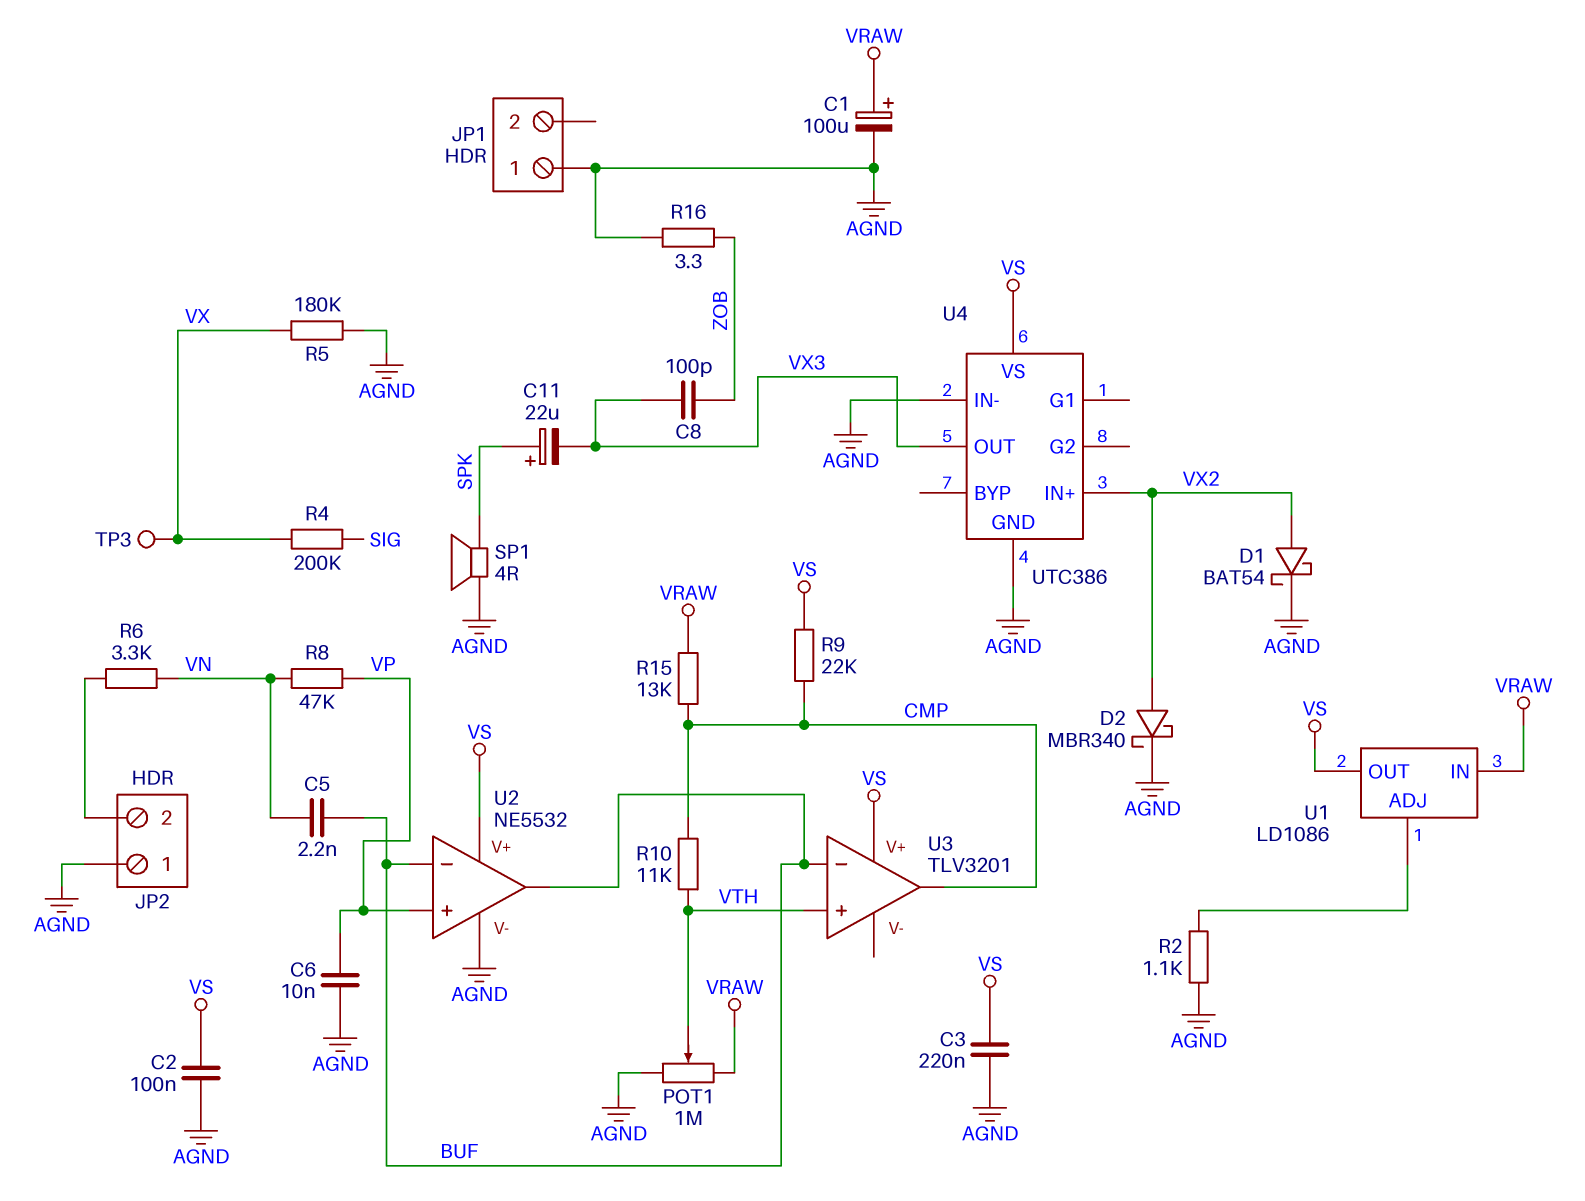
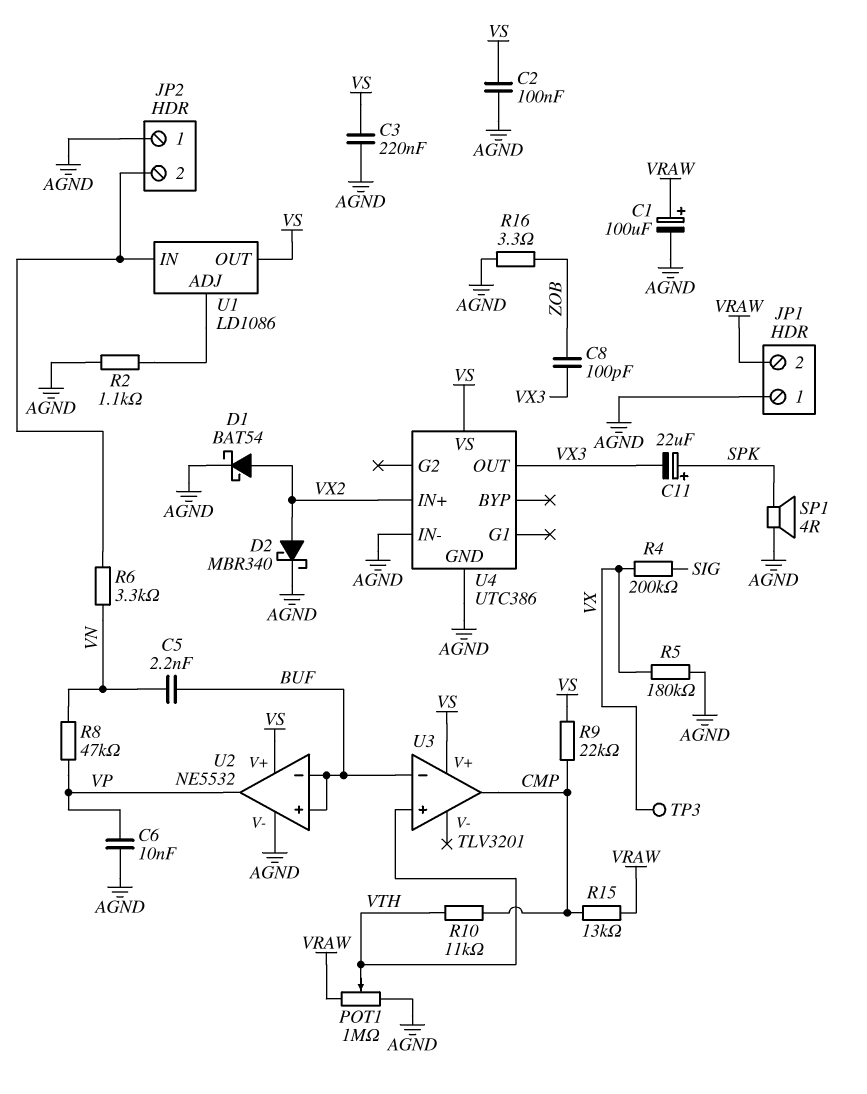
JP1 pin 2: none -> VRAW
U1 pin IN: VRAW -> JP2/2
U2 pin in+: VP -> BUF
U2 pin out: BUF -> VP

